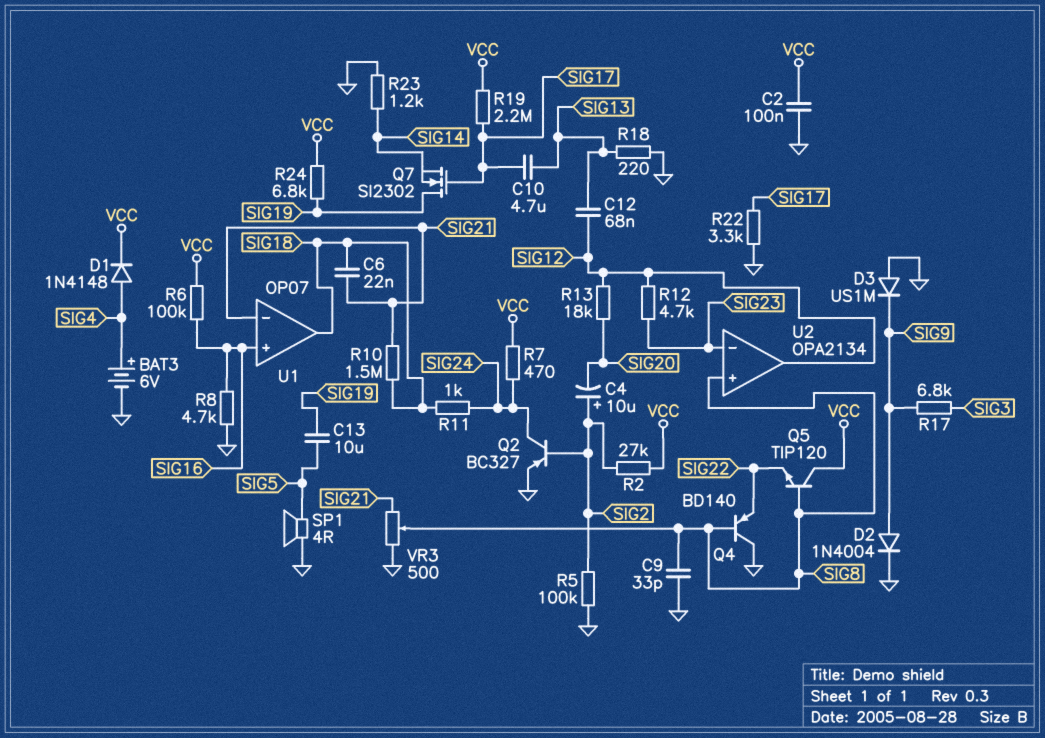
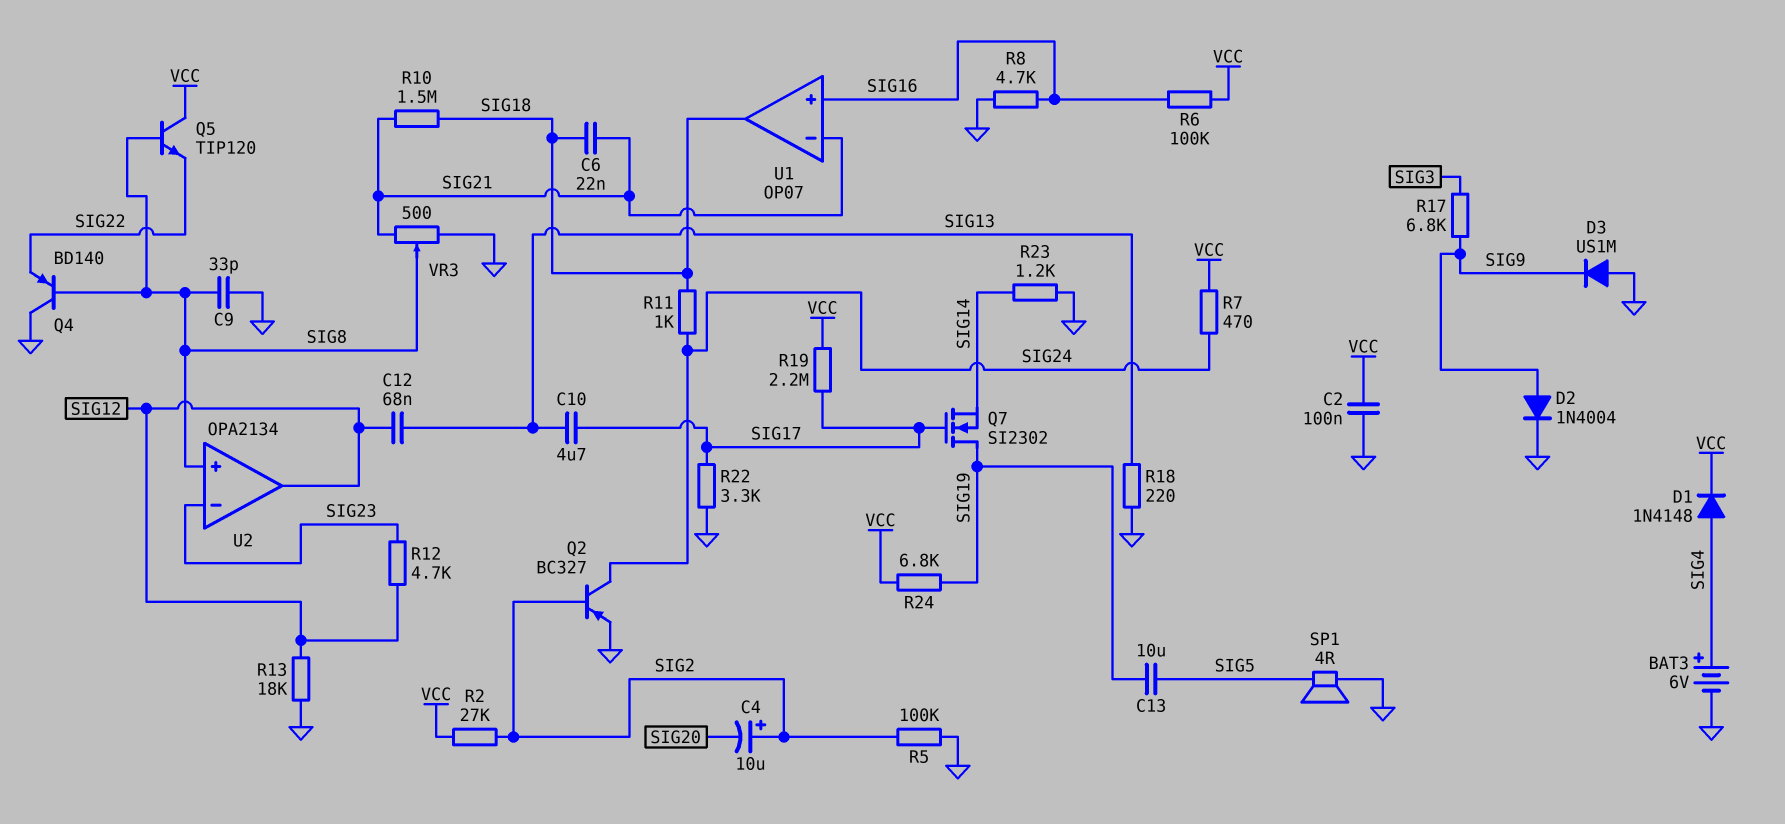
R13: 18k (SIG12, SIG20) -> 18k (GND, SIG12)

